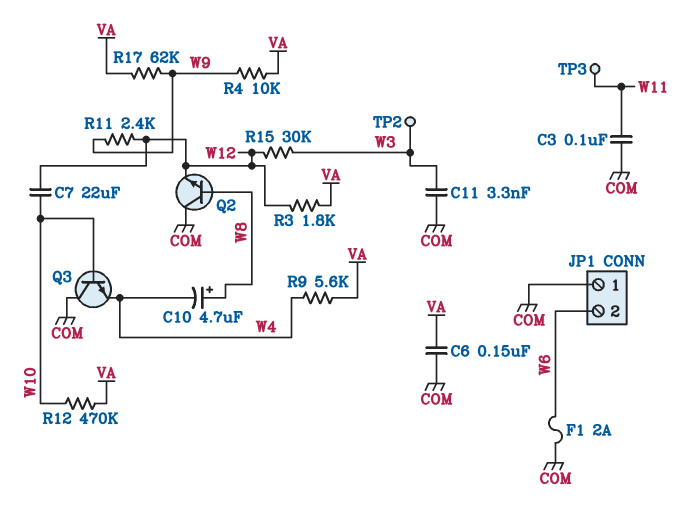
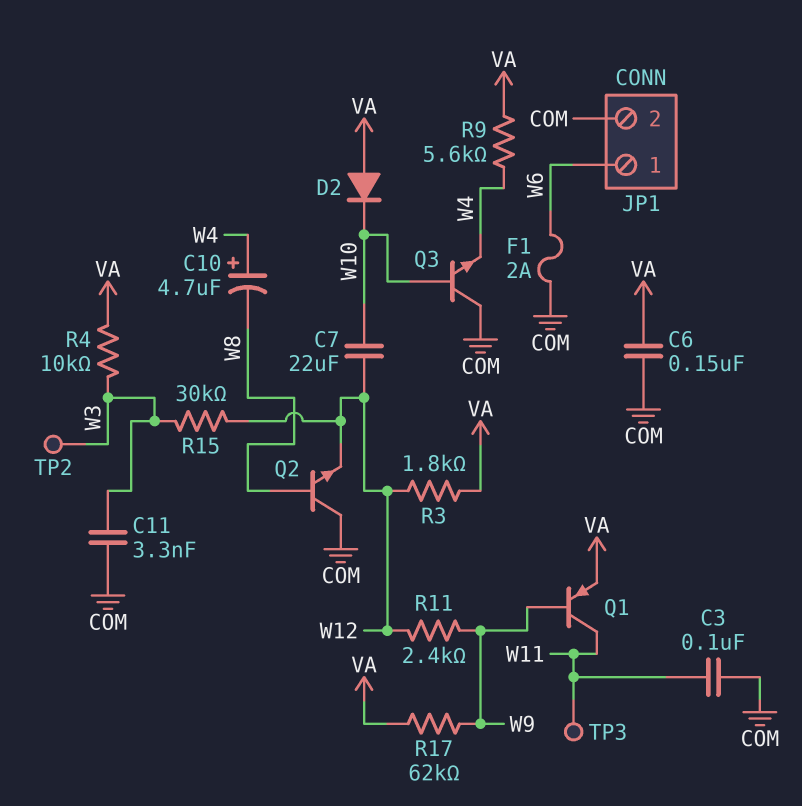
C10: 4.7uF (plus W8, minus W4) -> 4.7uF (plus W4, minus W8)
D2: none -> diode (A VA, K W10)
JP1 pin 1: COM -> W6
JP1 pin 2: W6 -> COM
Q1: none -> PNP (B W9, C W11, E VA)
R4: 10k (VA, W9) -> 10k (VA, W3)
R12: 470k (VA, W10) -> none

